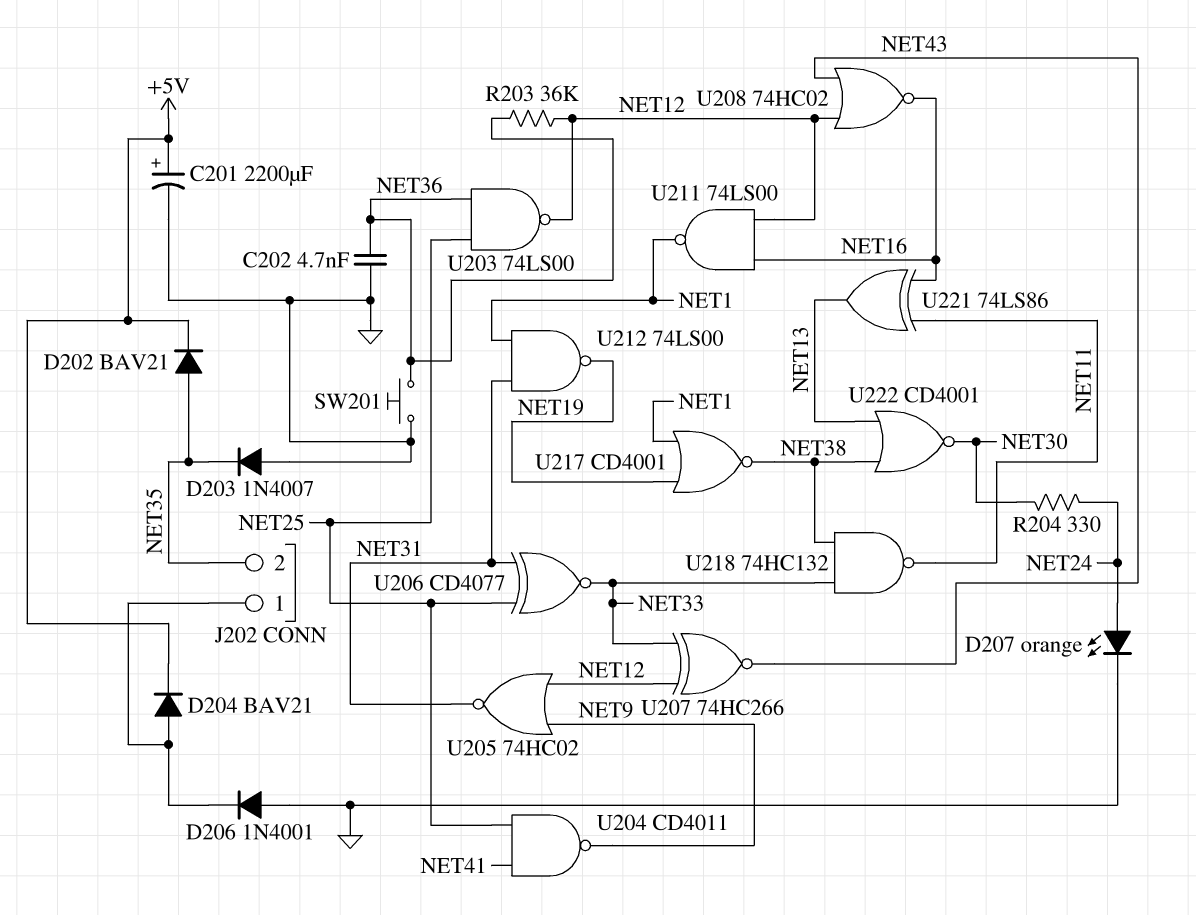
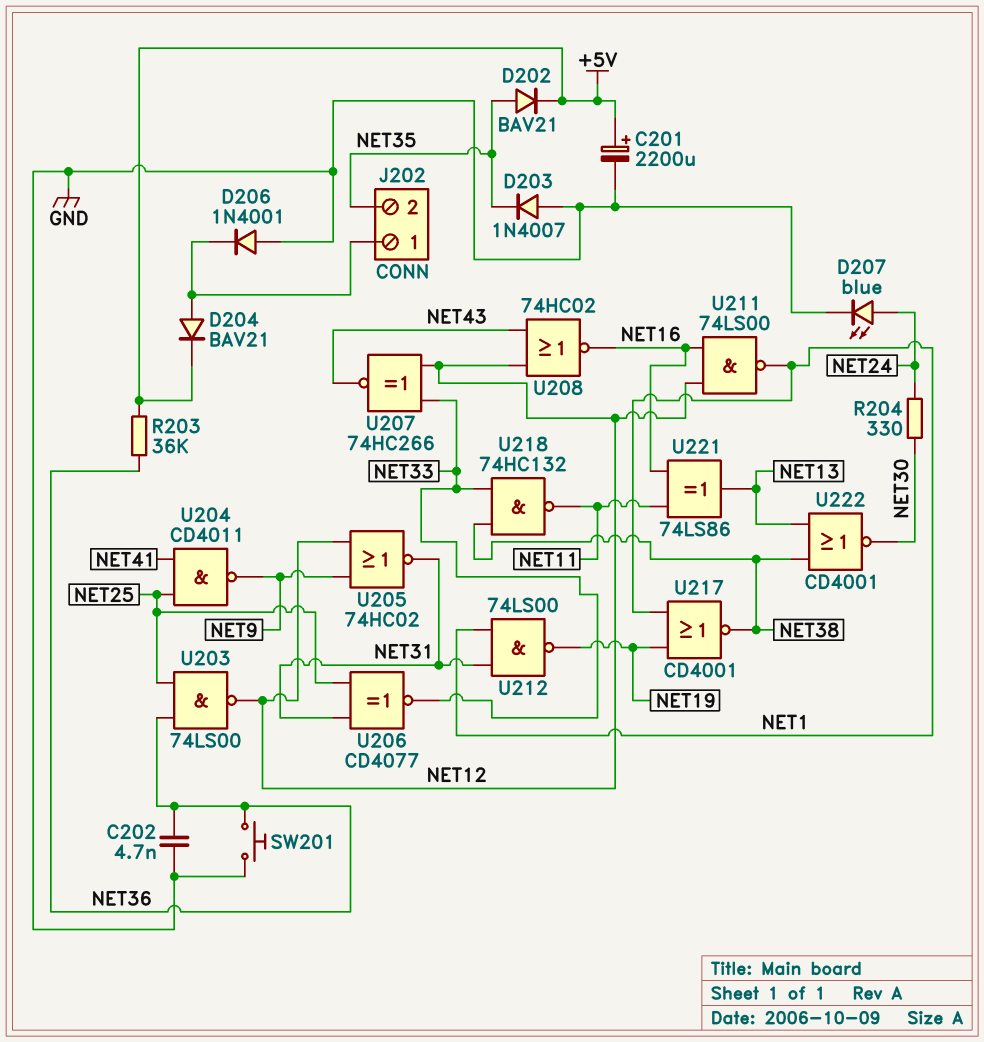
D207: LED orange (A NET24, K GND) -> LED blue (A NET24, K GND)
R203: 36k (NET12, NET36) -> 36k (+5V, NET36)

